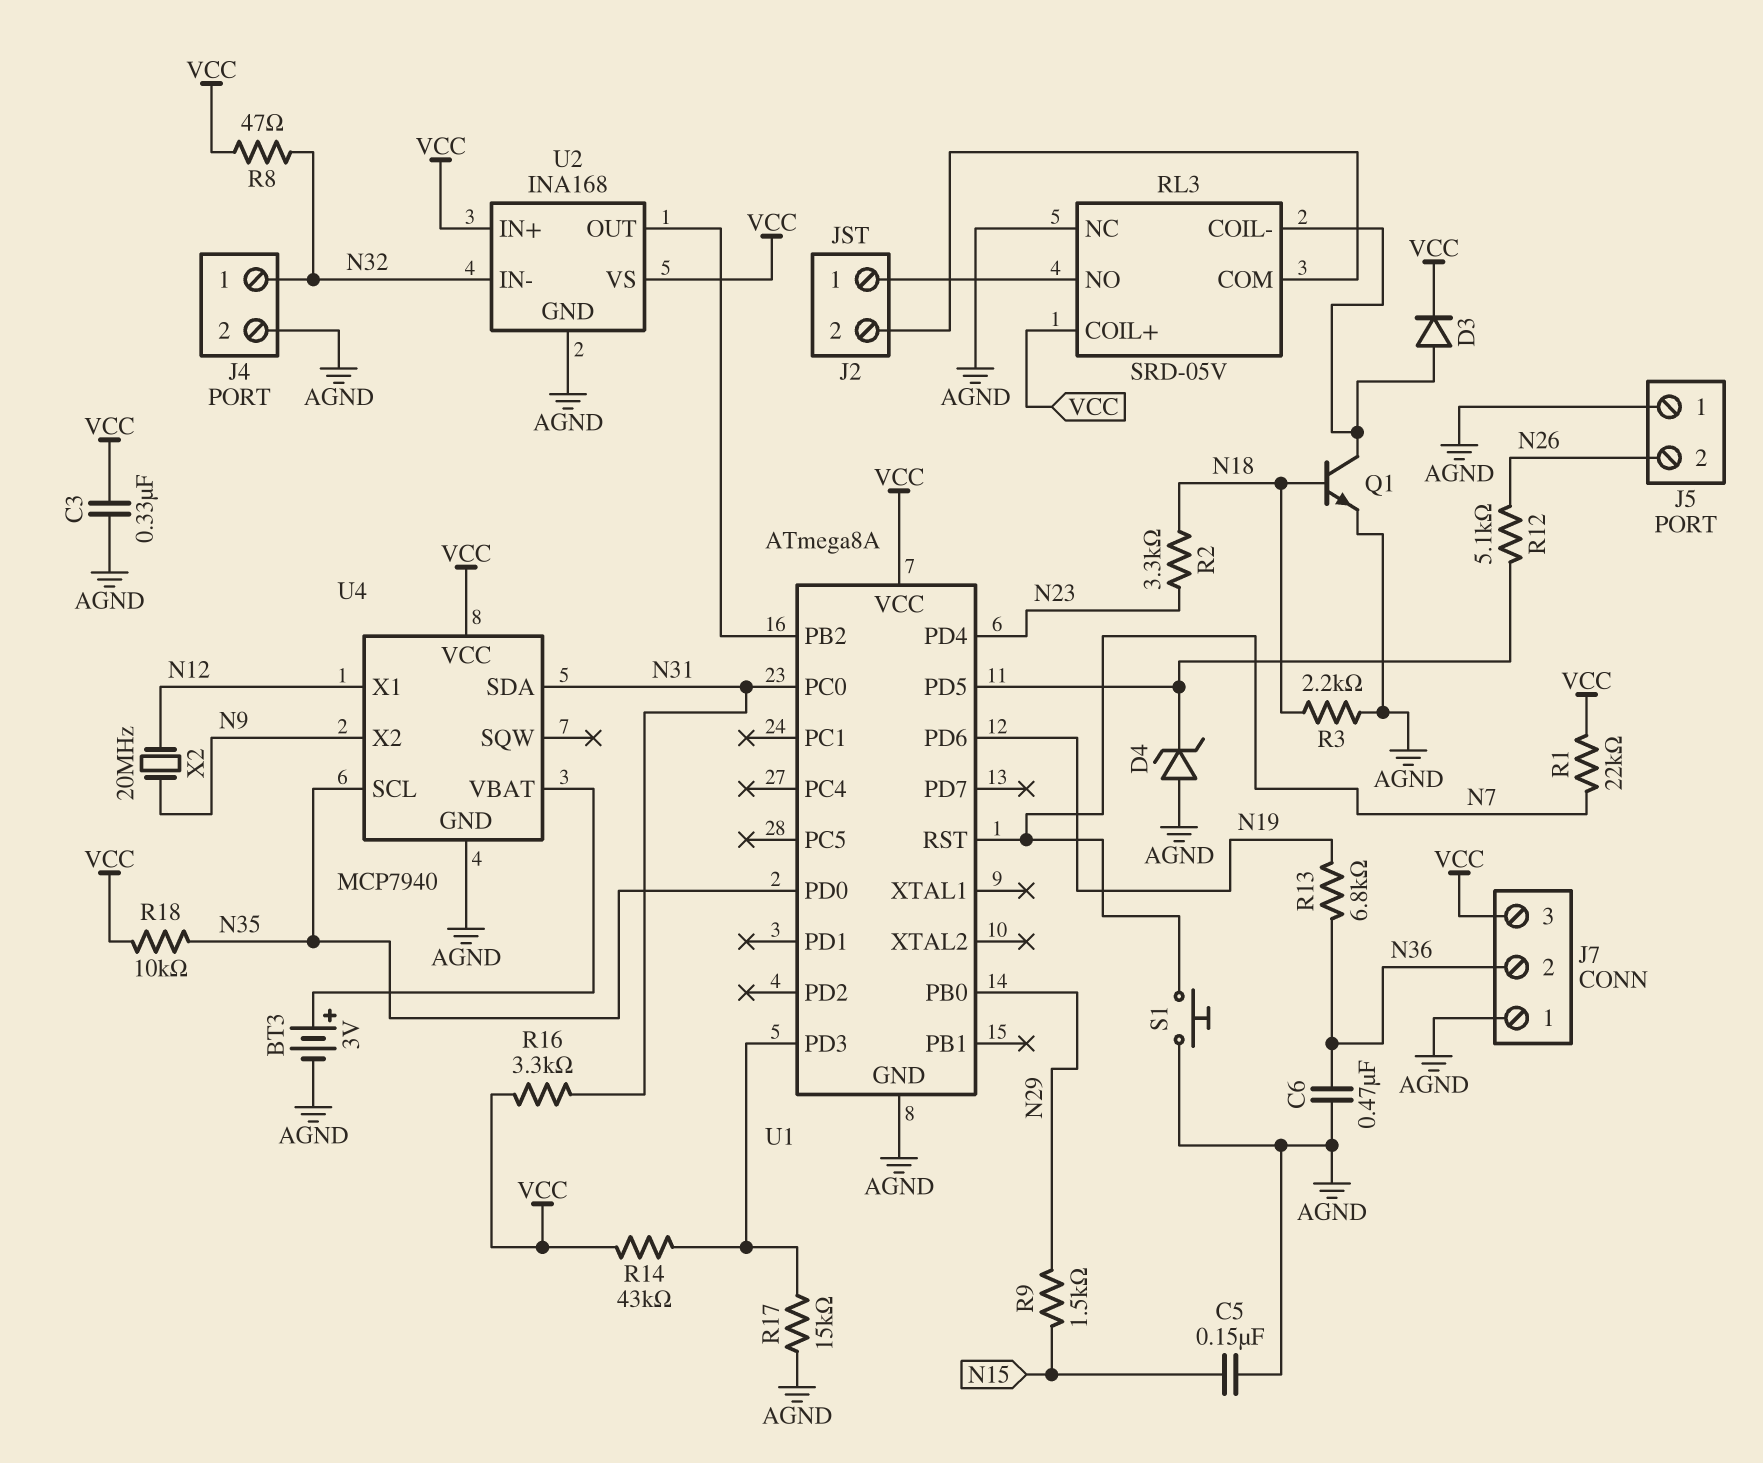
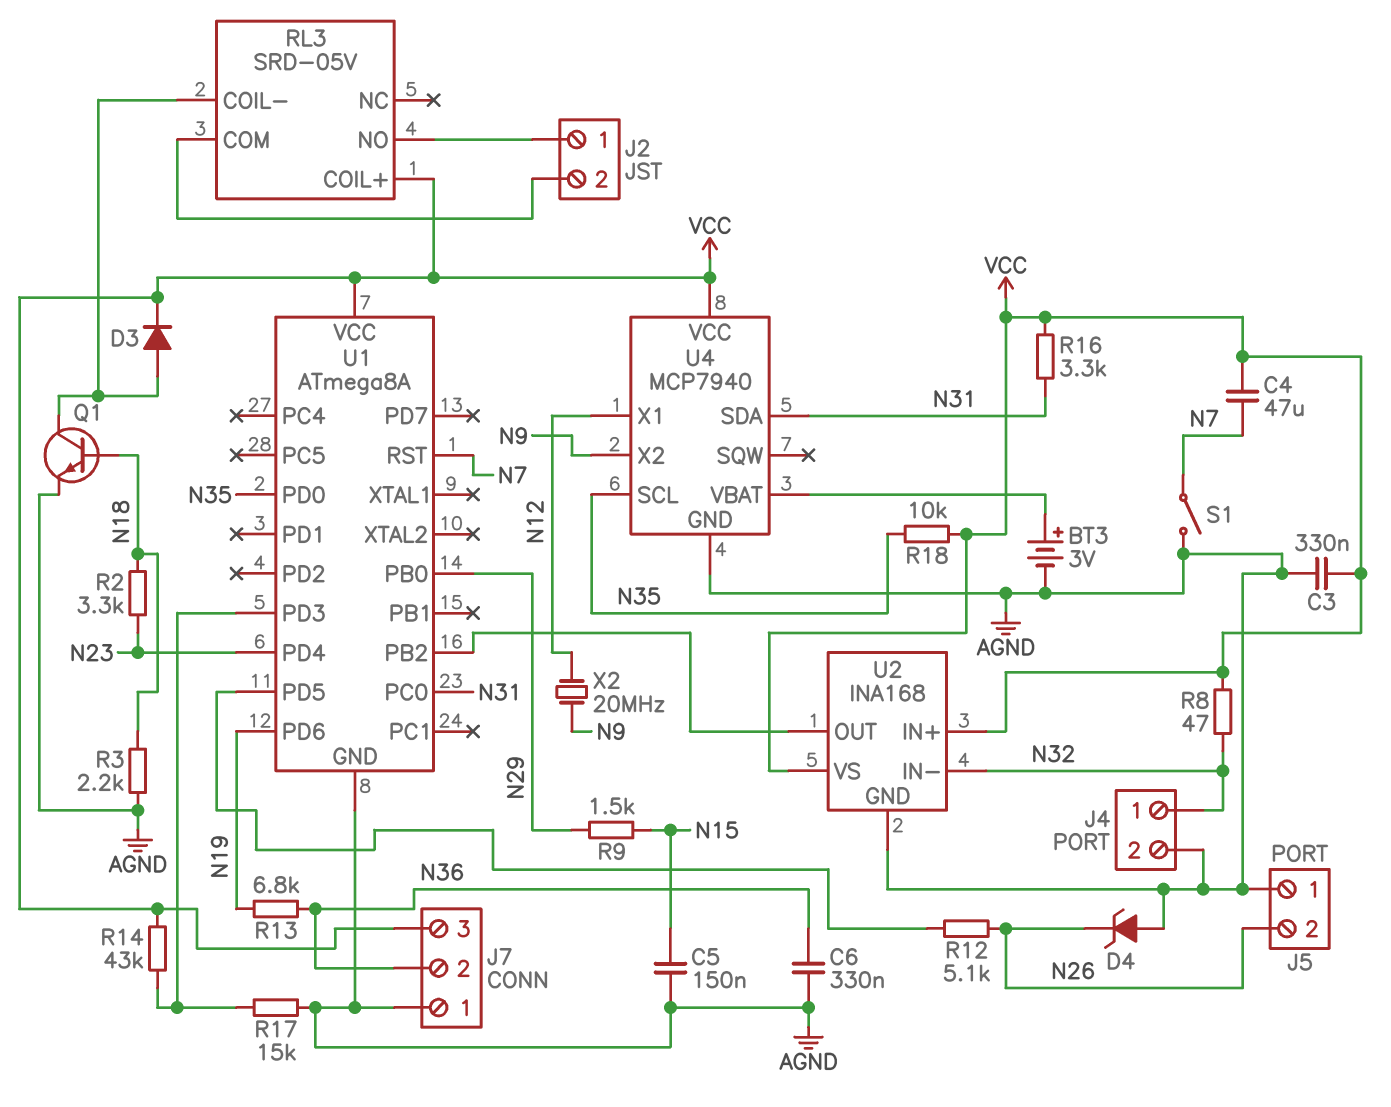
C4: none -> 47uF (N7, VCC)
C6: 470nF (AGND, N36) -> 330nF (AGND, N36)
D4: zener (A AGND, K U1/PD5) -> zener (A AGND, K N26)
R1: 22k (N7, VCC) -> none
RL3 pin NC: AGND -> none
S1: button (AGND, N7) -> switch (AGND, N7)

